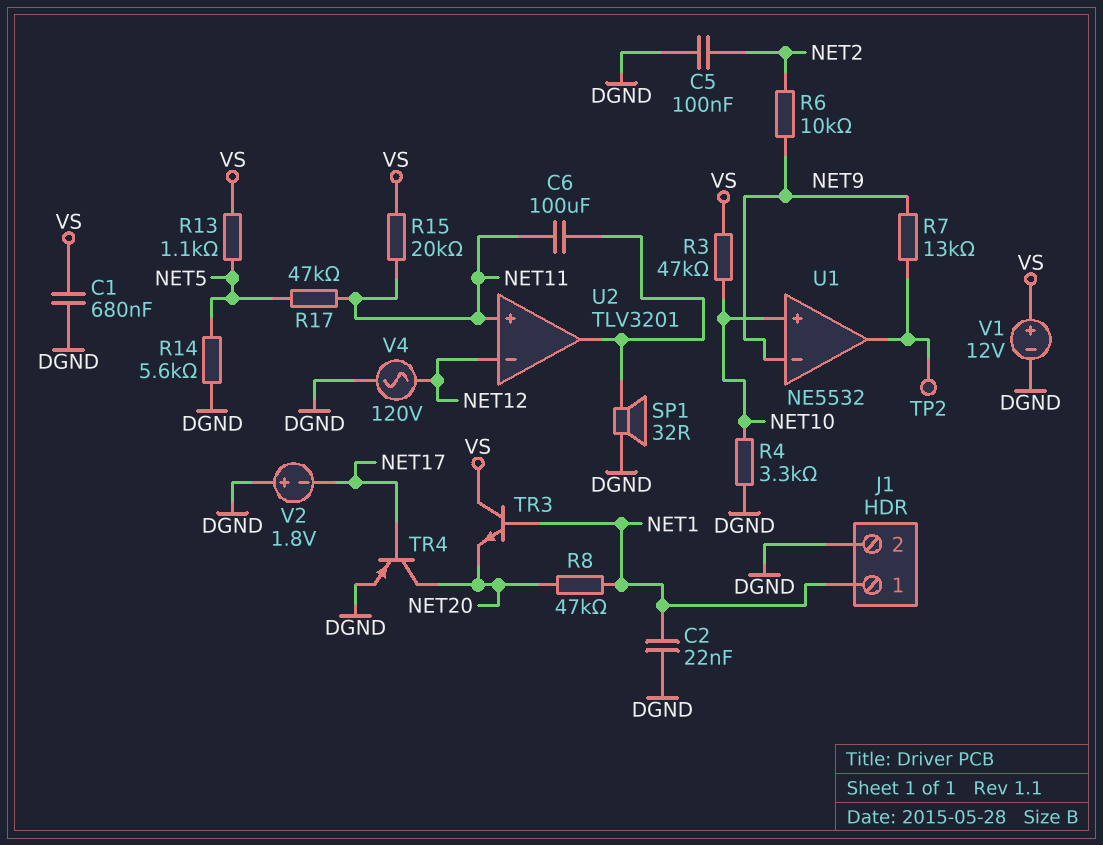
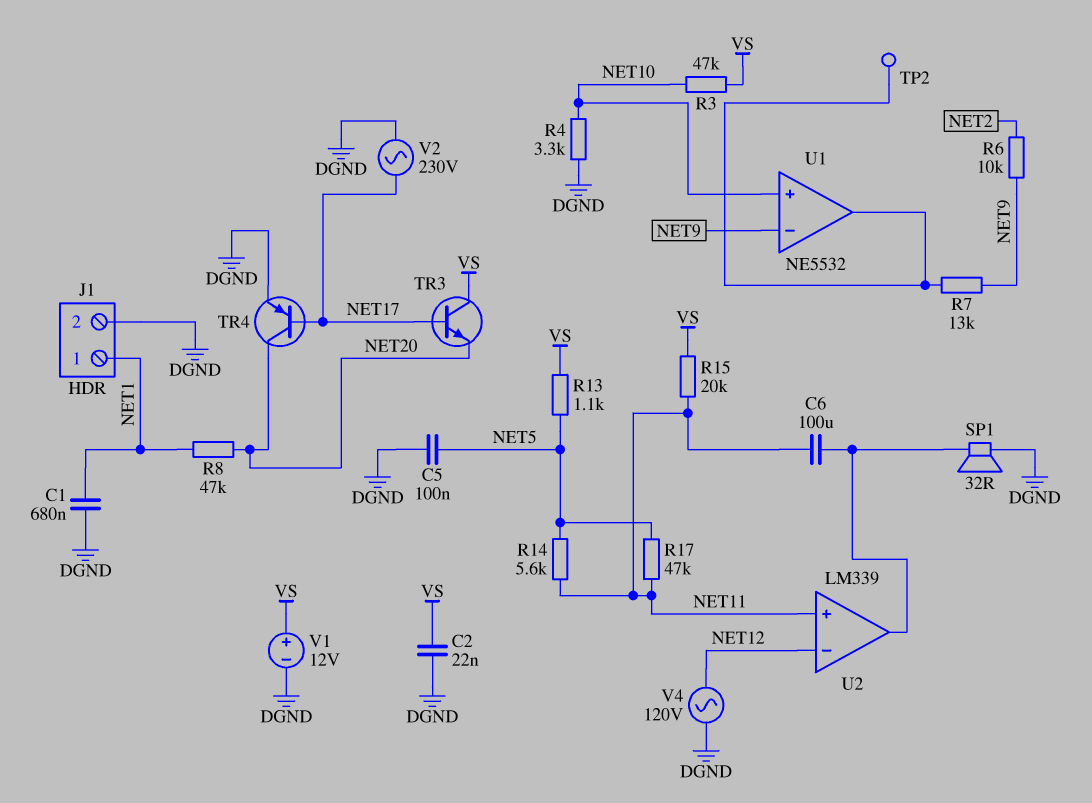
C1: 680nF (DGND, VS) -> 680nF (DGND, NET1)
C2: 22nF (DGND, NET1) -> 22nF (DGND, VS)
C5: 100nF (DGND, NET2) -> 100nF (DGND, NET5)
R14: 5.6k (DGND, NET5) -> 5.6k (NET5, NET11)
TR3: NPN (B NET1, C VS, E NET20) -> NPN (B NET17, C VS, E NET20)
U2: TLV3201 -> LM339
V2: 1.8V (plus DGND, minus NET17) -> AC 230V (DGND, NET17)

